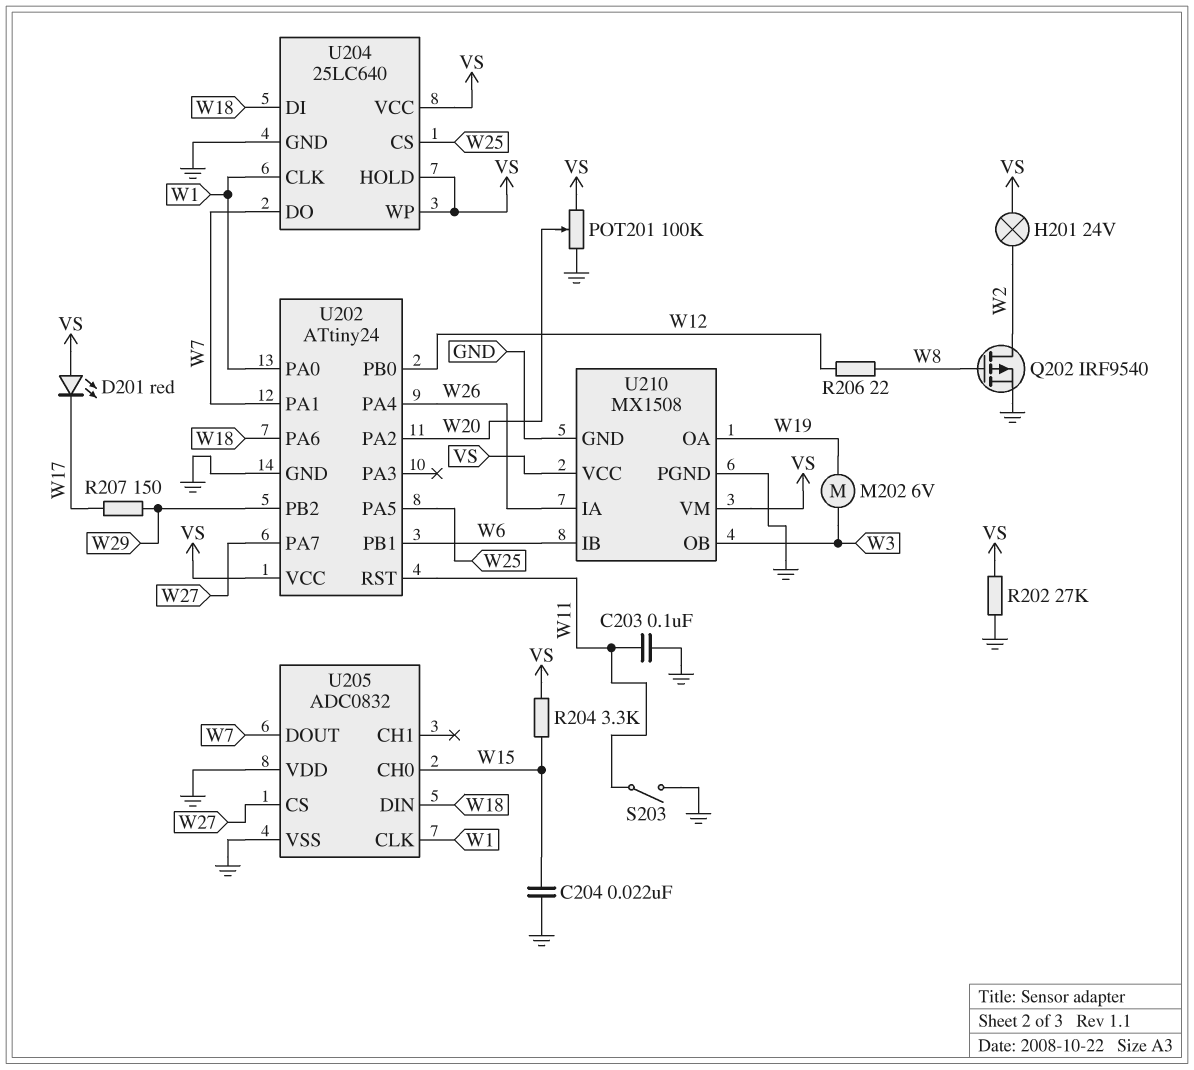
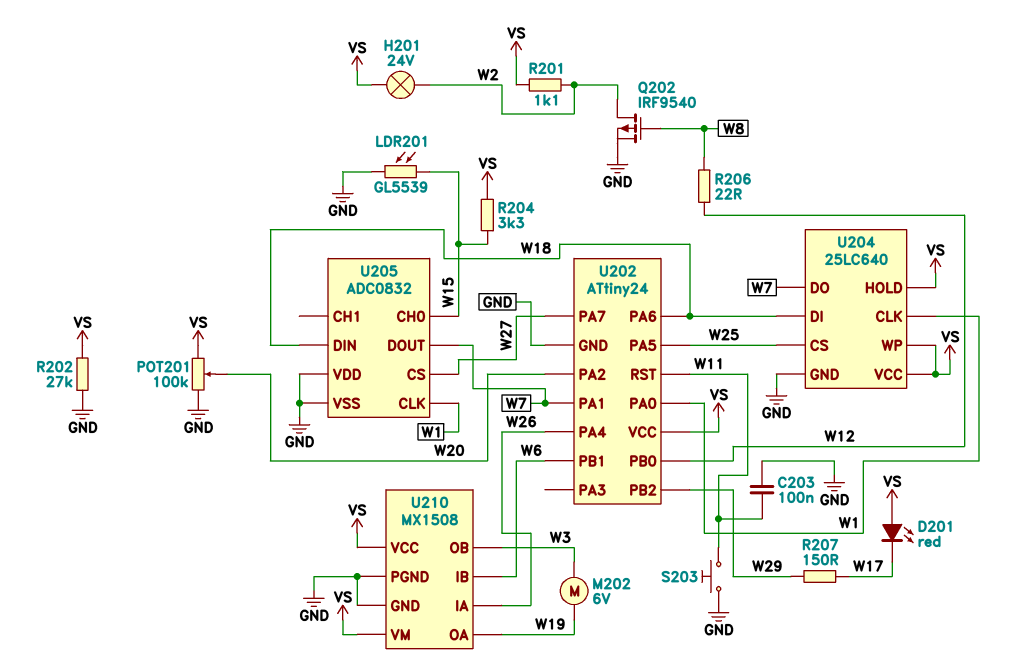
C204: 22nF (GND, W15) -> none
LDR201: none -> GL5539 (GND, W15)
R201: none -> 1.1k (VS, W2)
S203: switch (GND, W11) -> button (GND, W11)

